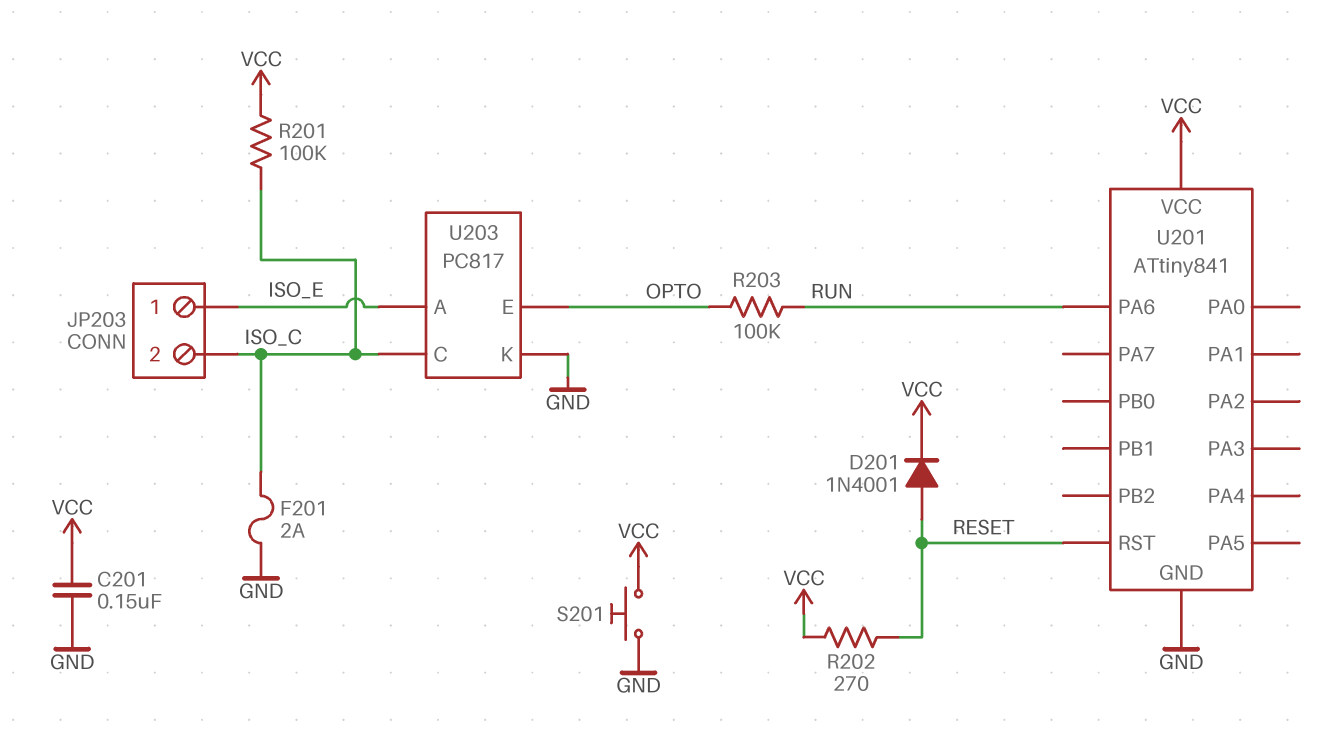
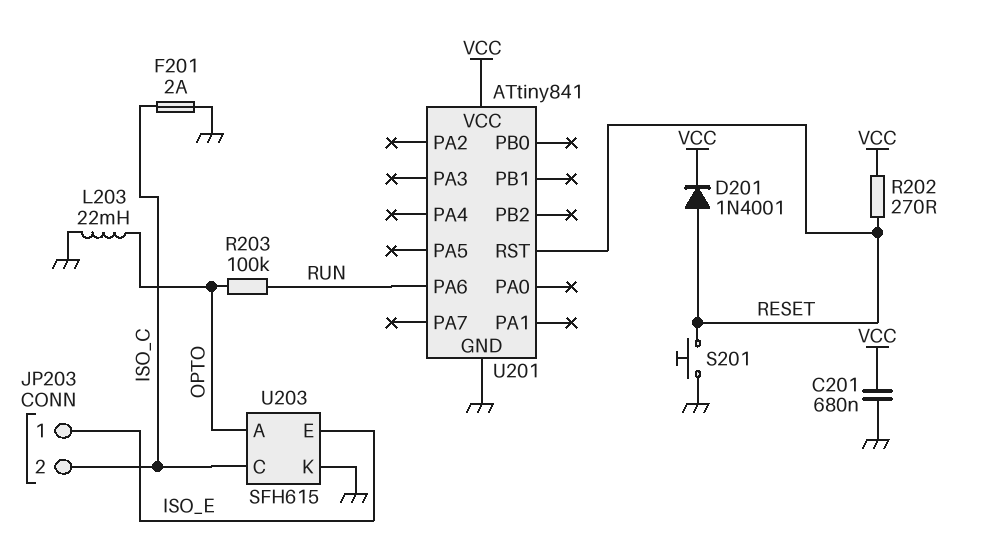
C201: 150nF (GND, VCC) -> 680nF (GND, VCC)
L203: none -> 22mH (GND, OPTO)
R201: 100k (ISO_C, VCC) -> none
S201: button (GND, VCC) -> button (GND, RESET)
U203: PC817 -> SFH615
U203 pin A: ISO_E -> OPTO
U203 pin E: OPTO -> ISO_E

